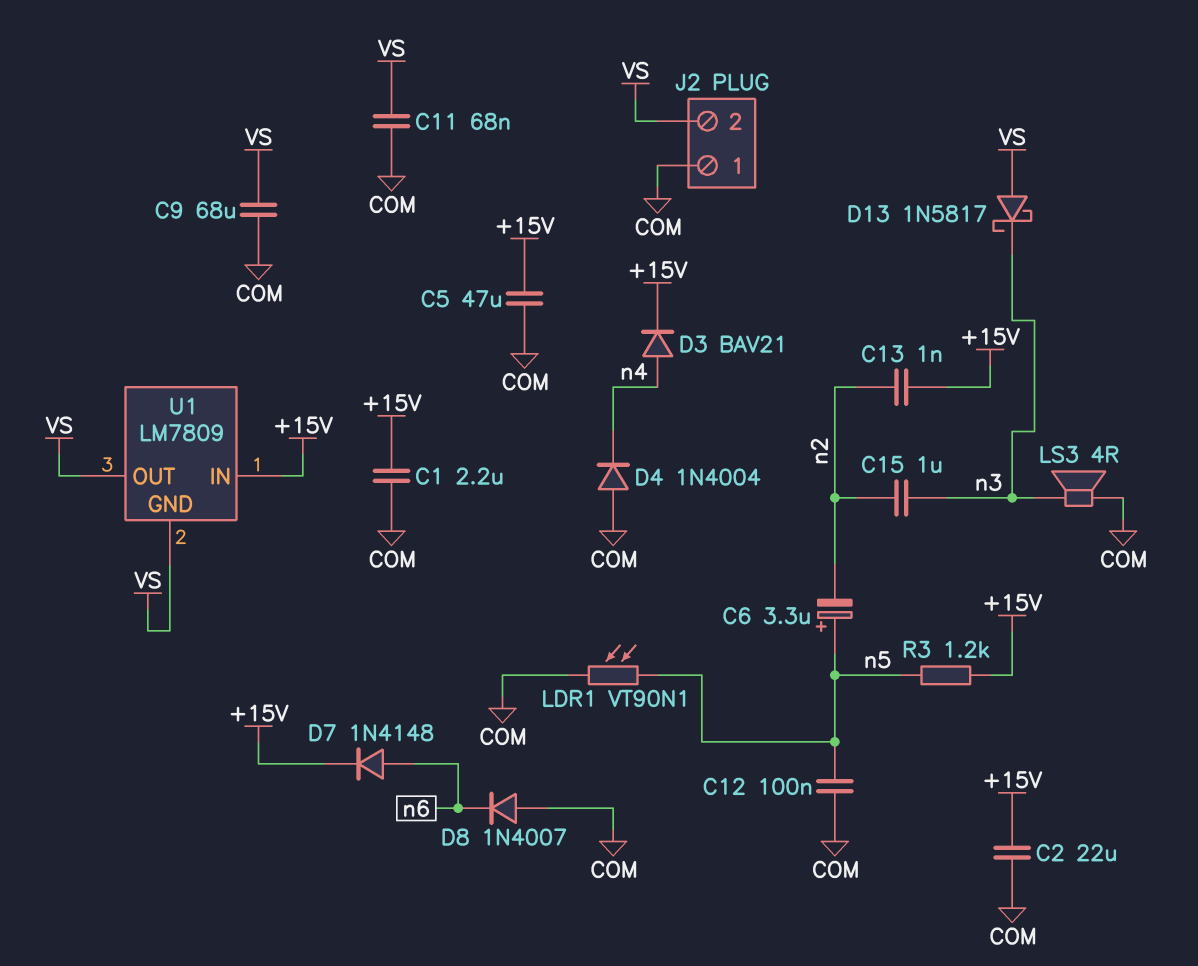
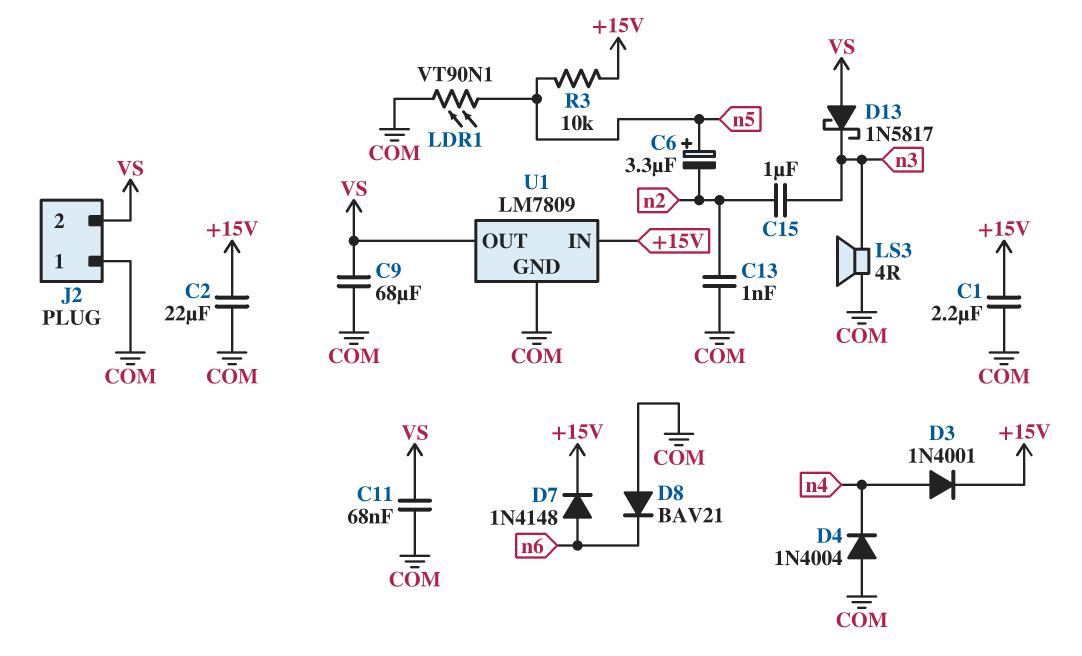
C5: 47uF (+15V, COM) -> none
C12: 100nF (COM, n5) -> none
C13: 1nF (+15V, n2) -> 1nF (COM, n2)
D3: diode BAV21 (A n4, K +15V) -> diode 1N4001 (A n4, K +15V)
D8: diode 1N4007 (A COM, K n6) -> diode BAV21 (A COM, K n6)
R3: 1.2k (+15V, n5) -> 10k (+15V, n5)
U1 pin GND: VS -> COM

